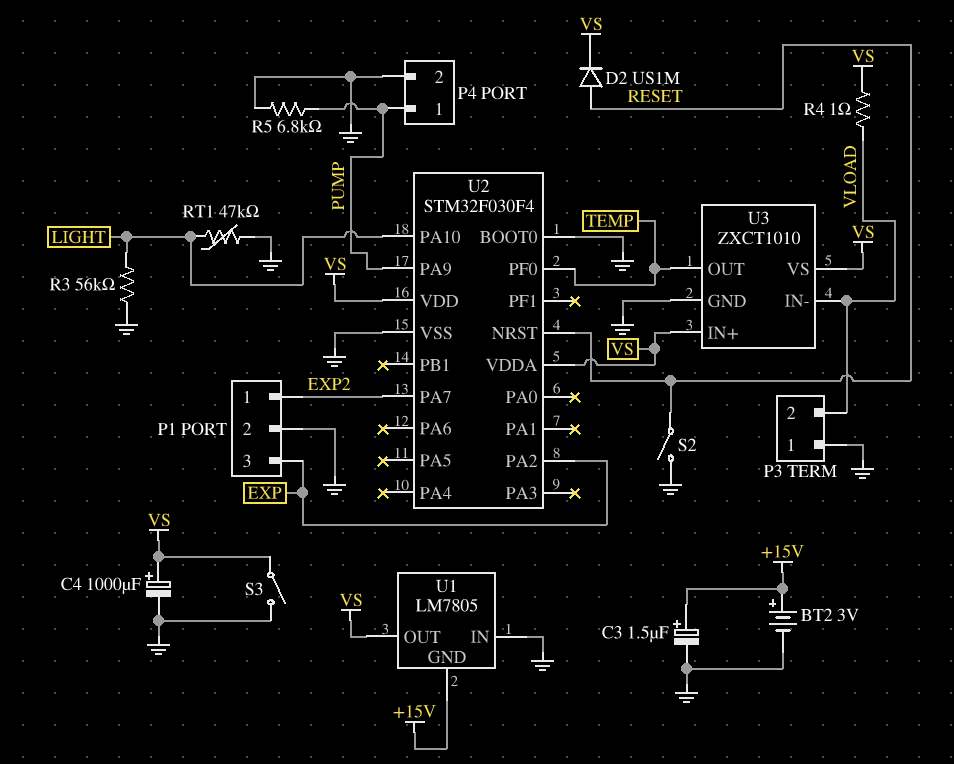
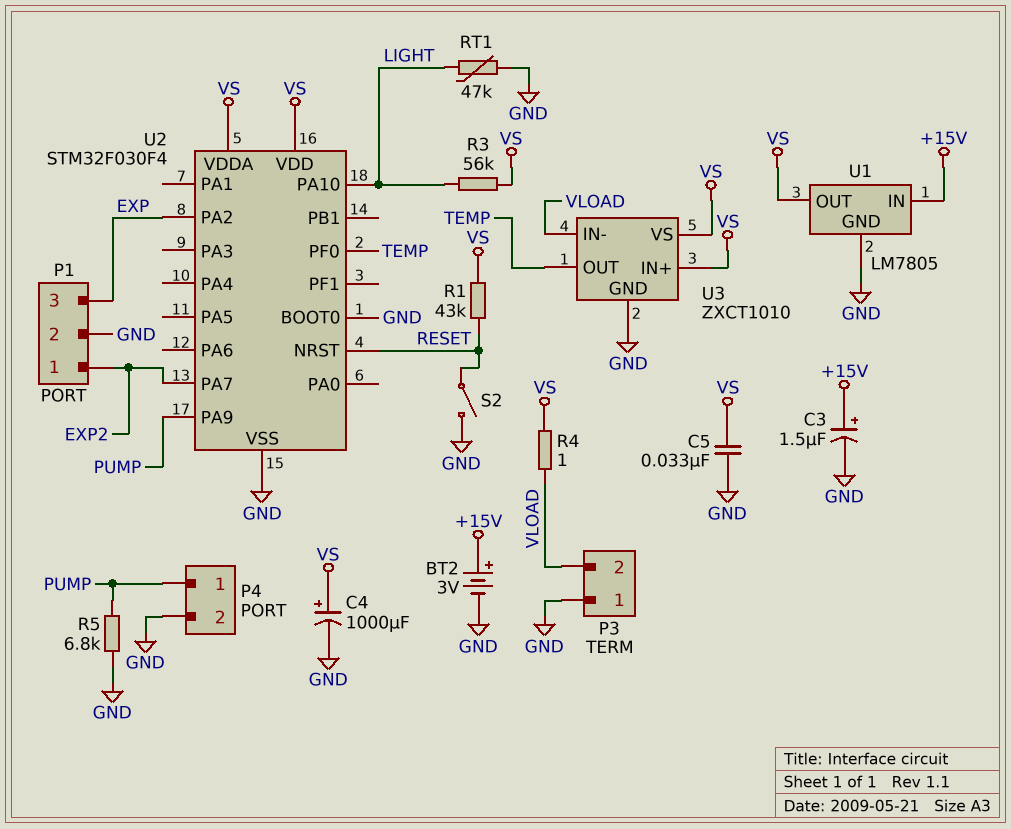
C5: none -> 33nF (GND, VS)
D2: diode US1M (A RESET, K VS) -> none
R1: none -> 43k (RESET, VS)
R3: 56k (GND, LIGHT) -> 56k (LIGHT, VS)
S3: switch (GND, VS) -> none
U1 pin GND: +15V -> GND
U1 pin IN: GND -> +15V

